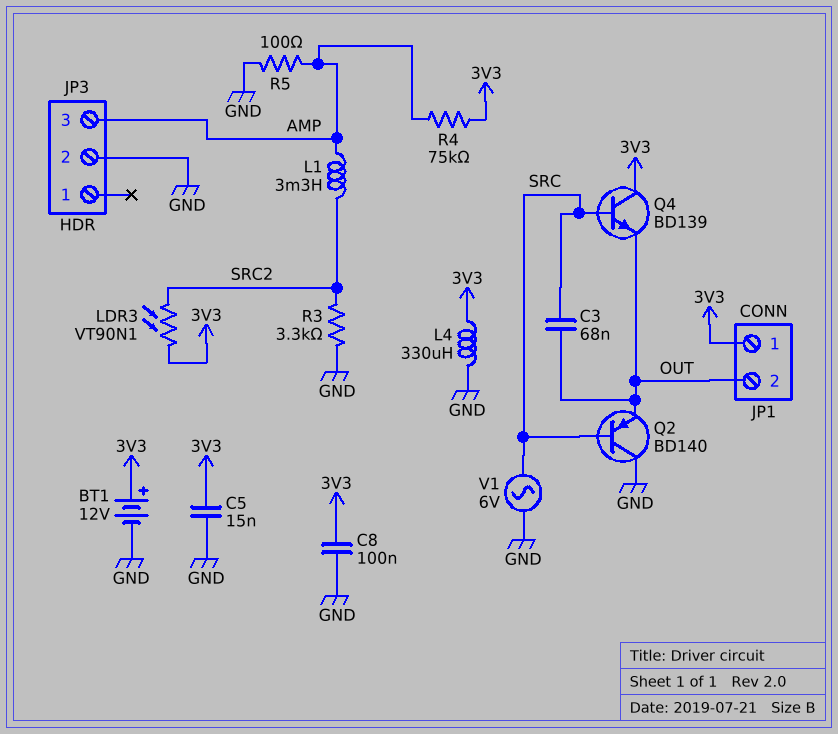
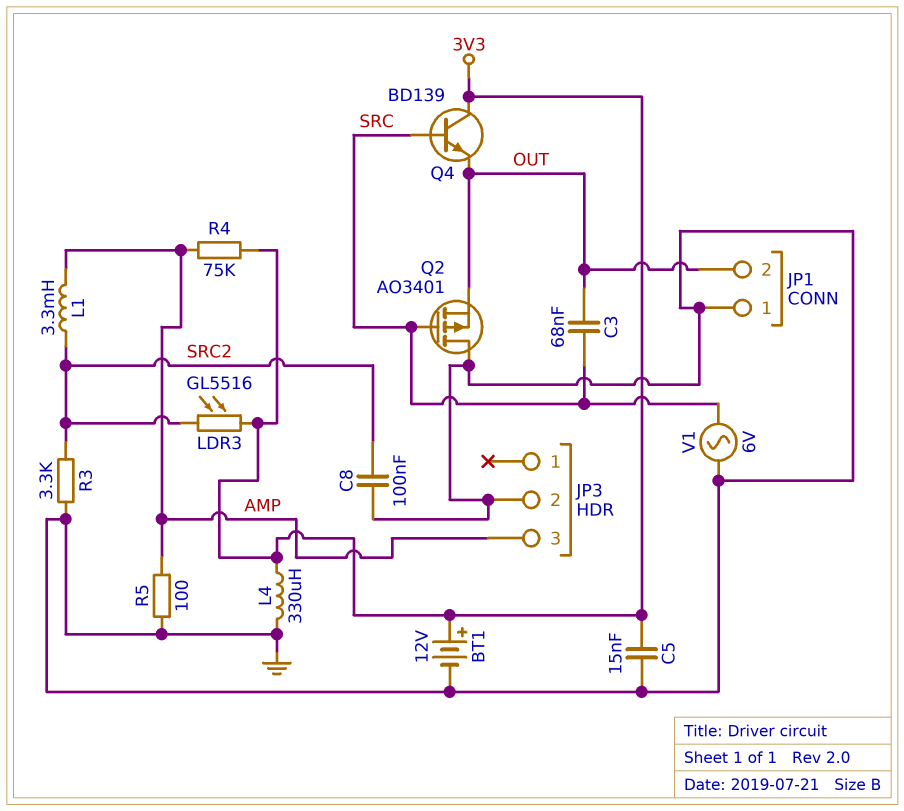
C8: 100nF (3V3, GND) -> 100nF (GND, SRC2)
JP1 pin 1: 3V3 -> GND
LDR3: VT90N1 (3V3, SRC2) -> GL5516 (3V3, SRC2)
Q2: PNP BD140 (B SRC, C GND, E OUT) -> PMOS AO3401 (G SRC, D GND, S OUT)

